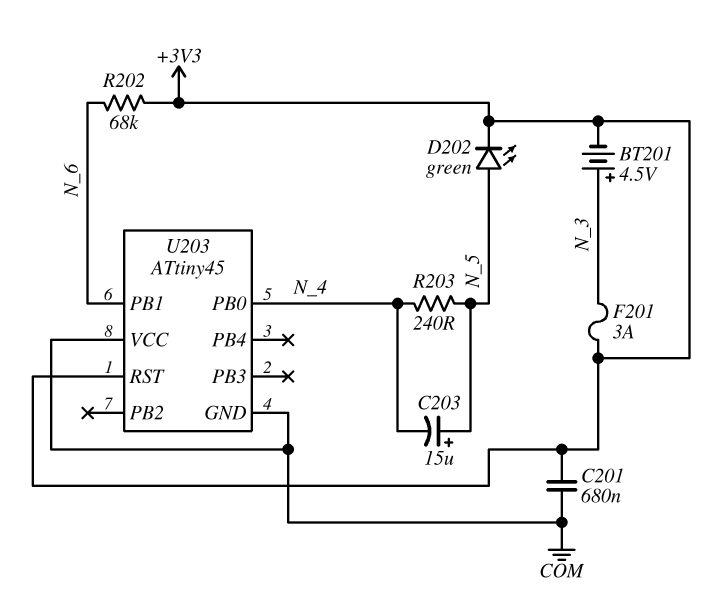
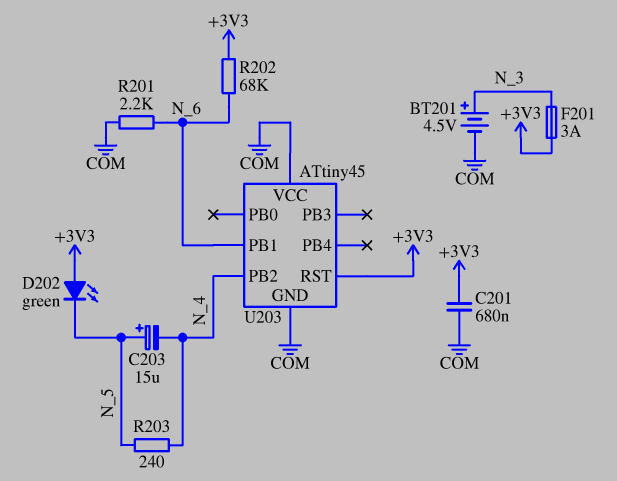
BT201: 4.5V (plus N_3, minus +3V3) -> 4.5V (plus N_3, minus COM)
D202: LED green (A N_5, K +3V3) -> LED green (A +3V3, K N_5)
R201: none -> 2.2k (COM, N_6)
U203 pin PB0: N_4 -> none
U203 pin PB2: none -> N_4

